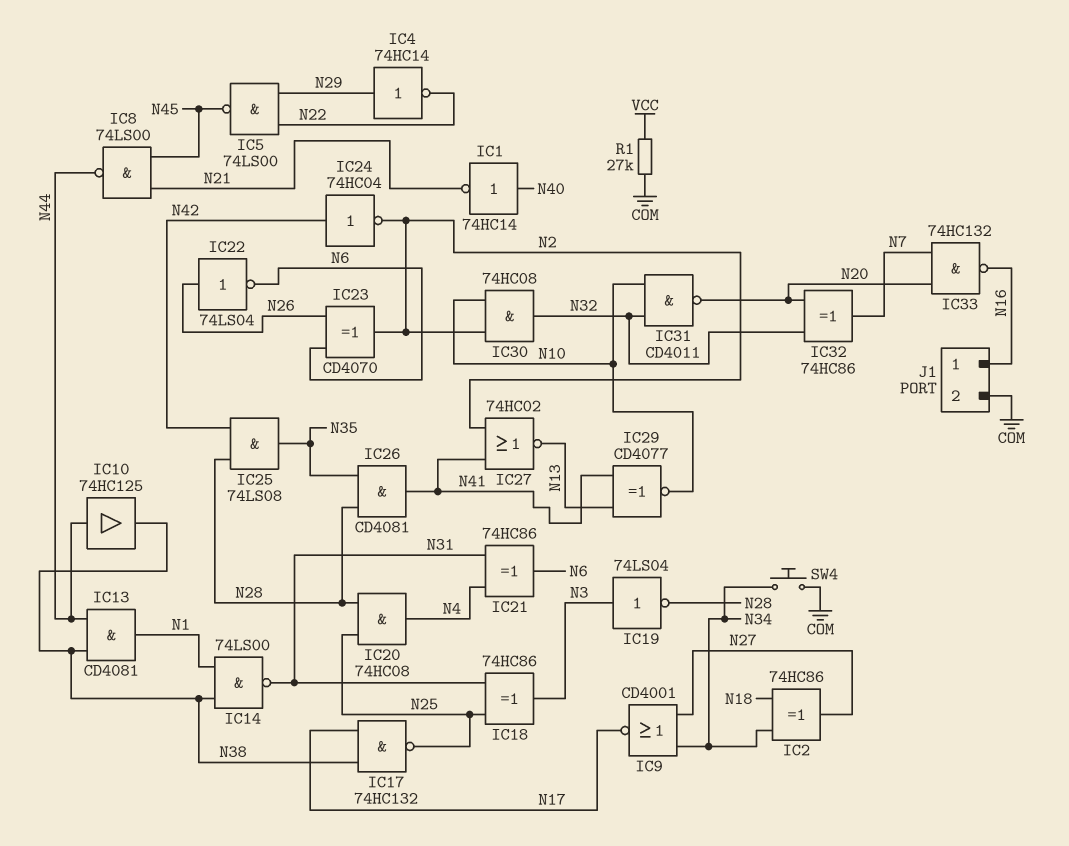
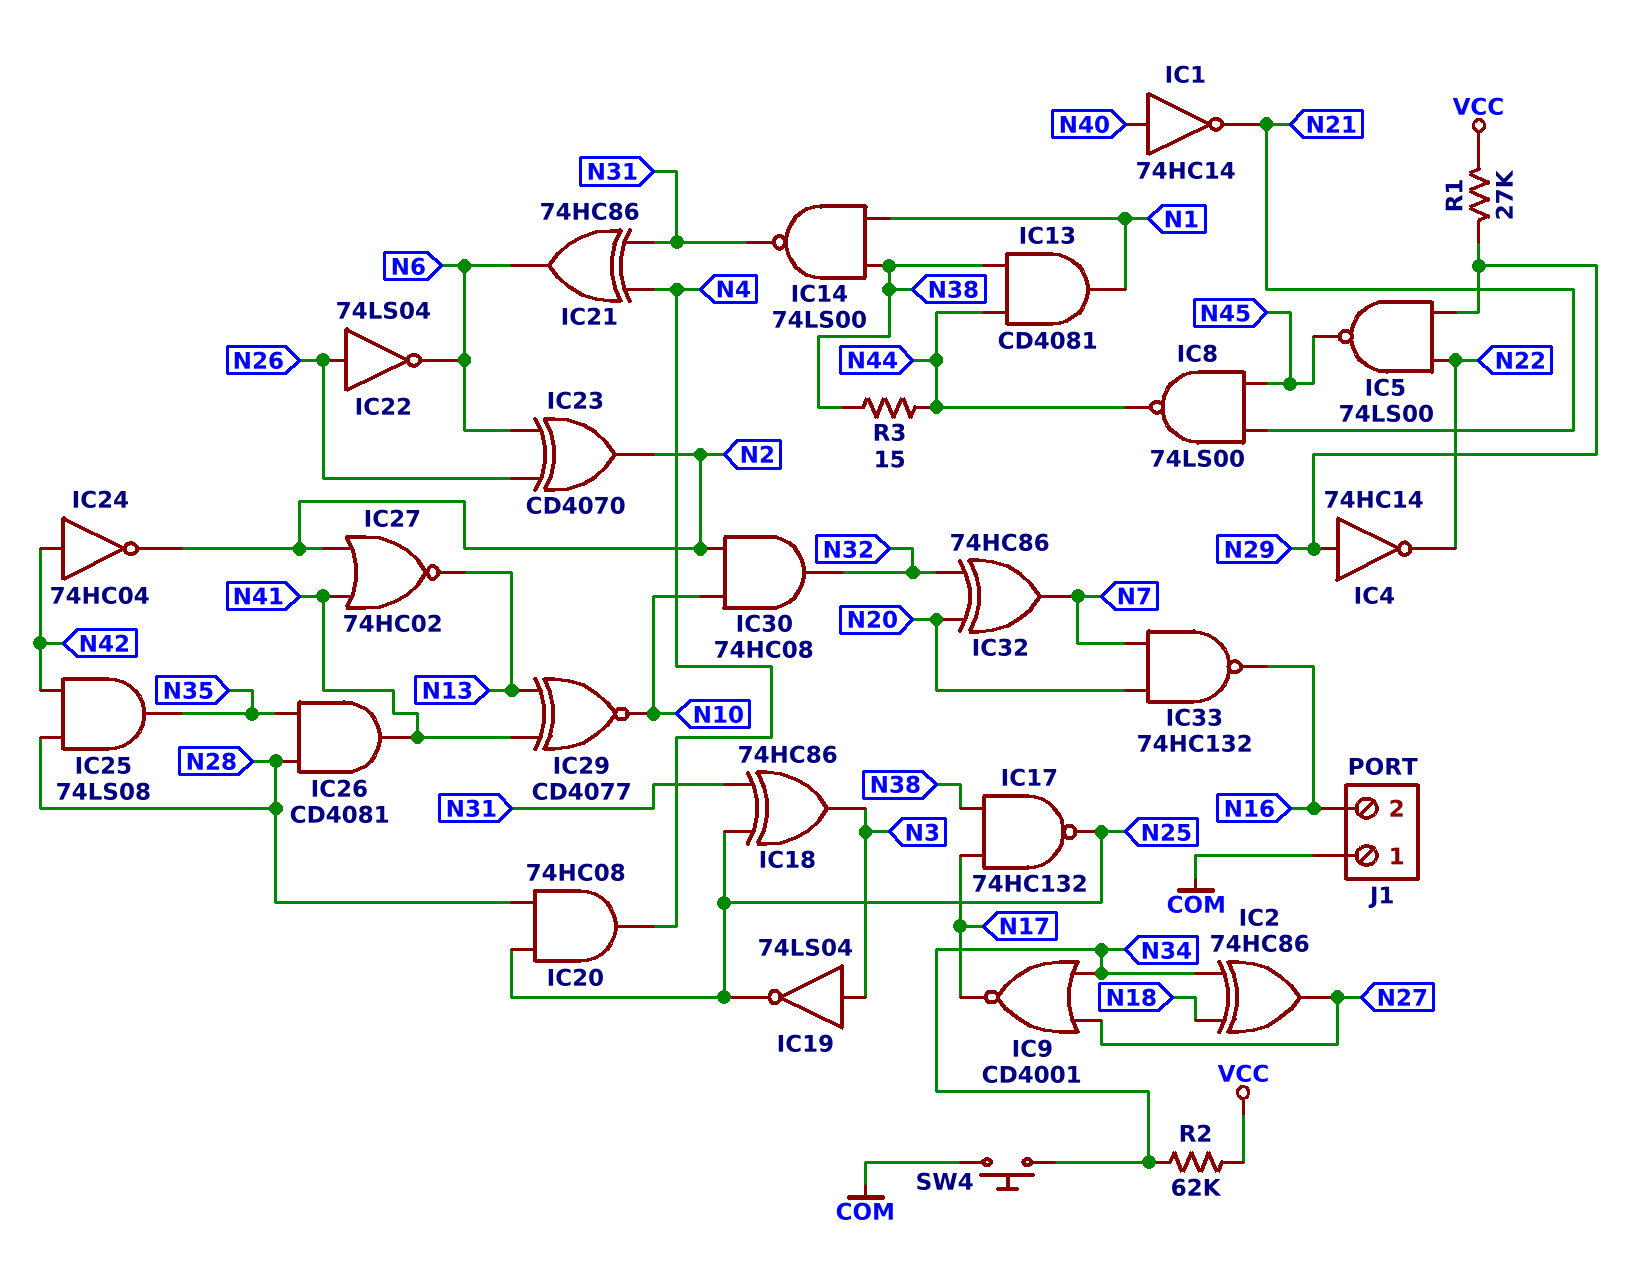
IC10: buffer 74HC125 (in N44, out N38) -> none
IC19: NOT 74LS04 (in N3, out N28) -> NOT 74LS04 (in N3, out N25)
IC31: NAND CD4011 (in N10, in N32, out N20) -> none
J1 pin 1: N16 -> COM
J1 pin 2: COM -> N16
R1: 27k (COM, VCC) -> 27k (N29, VCC)
R2: none -> 62k (N34, VCC)
R3: none -> 15 (N38, N44)

